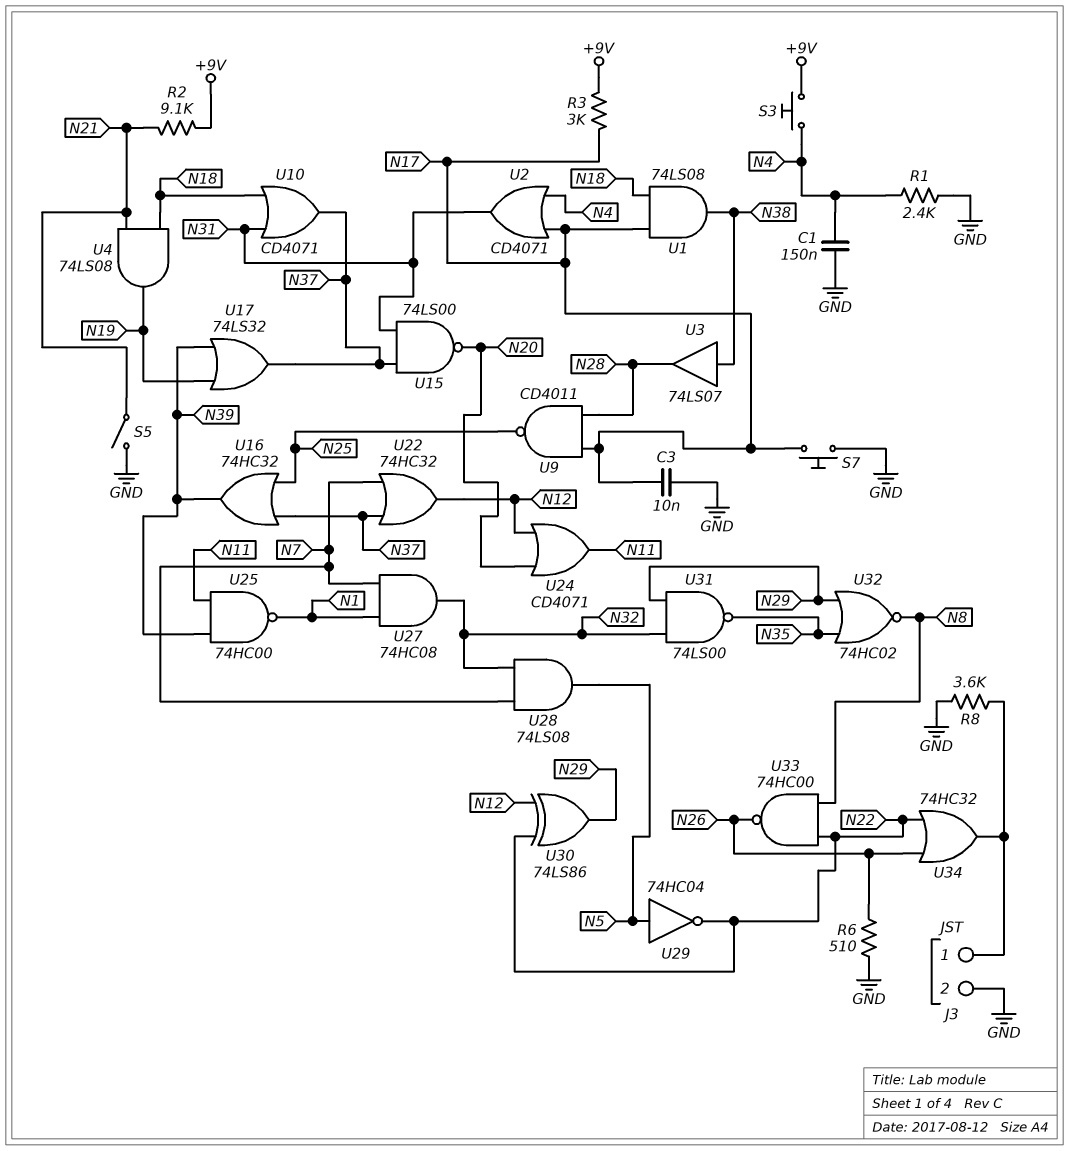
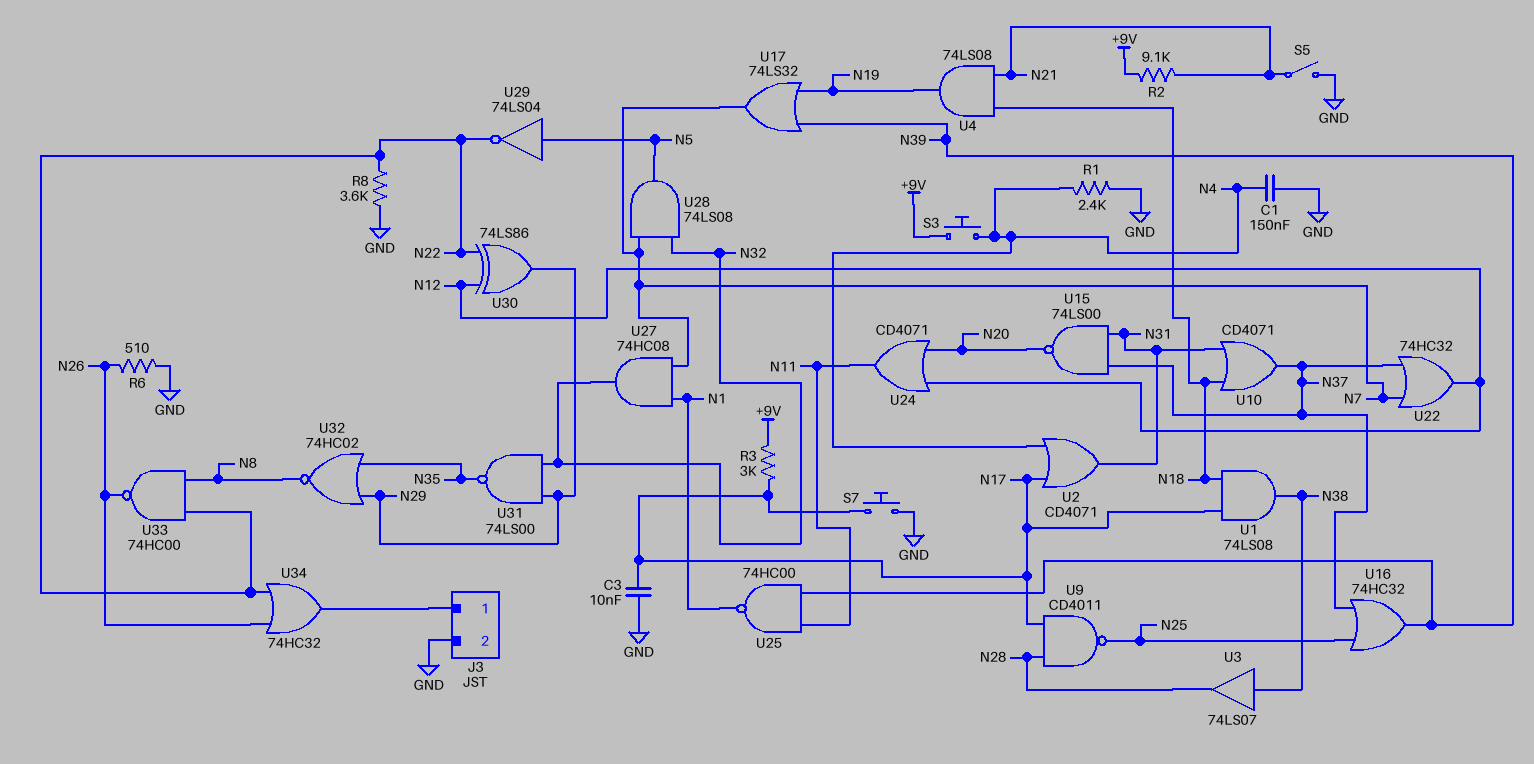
R8: 3.6k (GND, J3/1) -> 3.6k (GND, N22)
U17: OR 74LS32 (in N19, in N39, out N37) -> OR 74LS32 (in N19, in N39, out N7)
U29: NOT 74HC04 (in N5, out N22) -> NOT 74LS04 (in N5, out N22)

